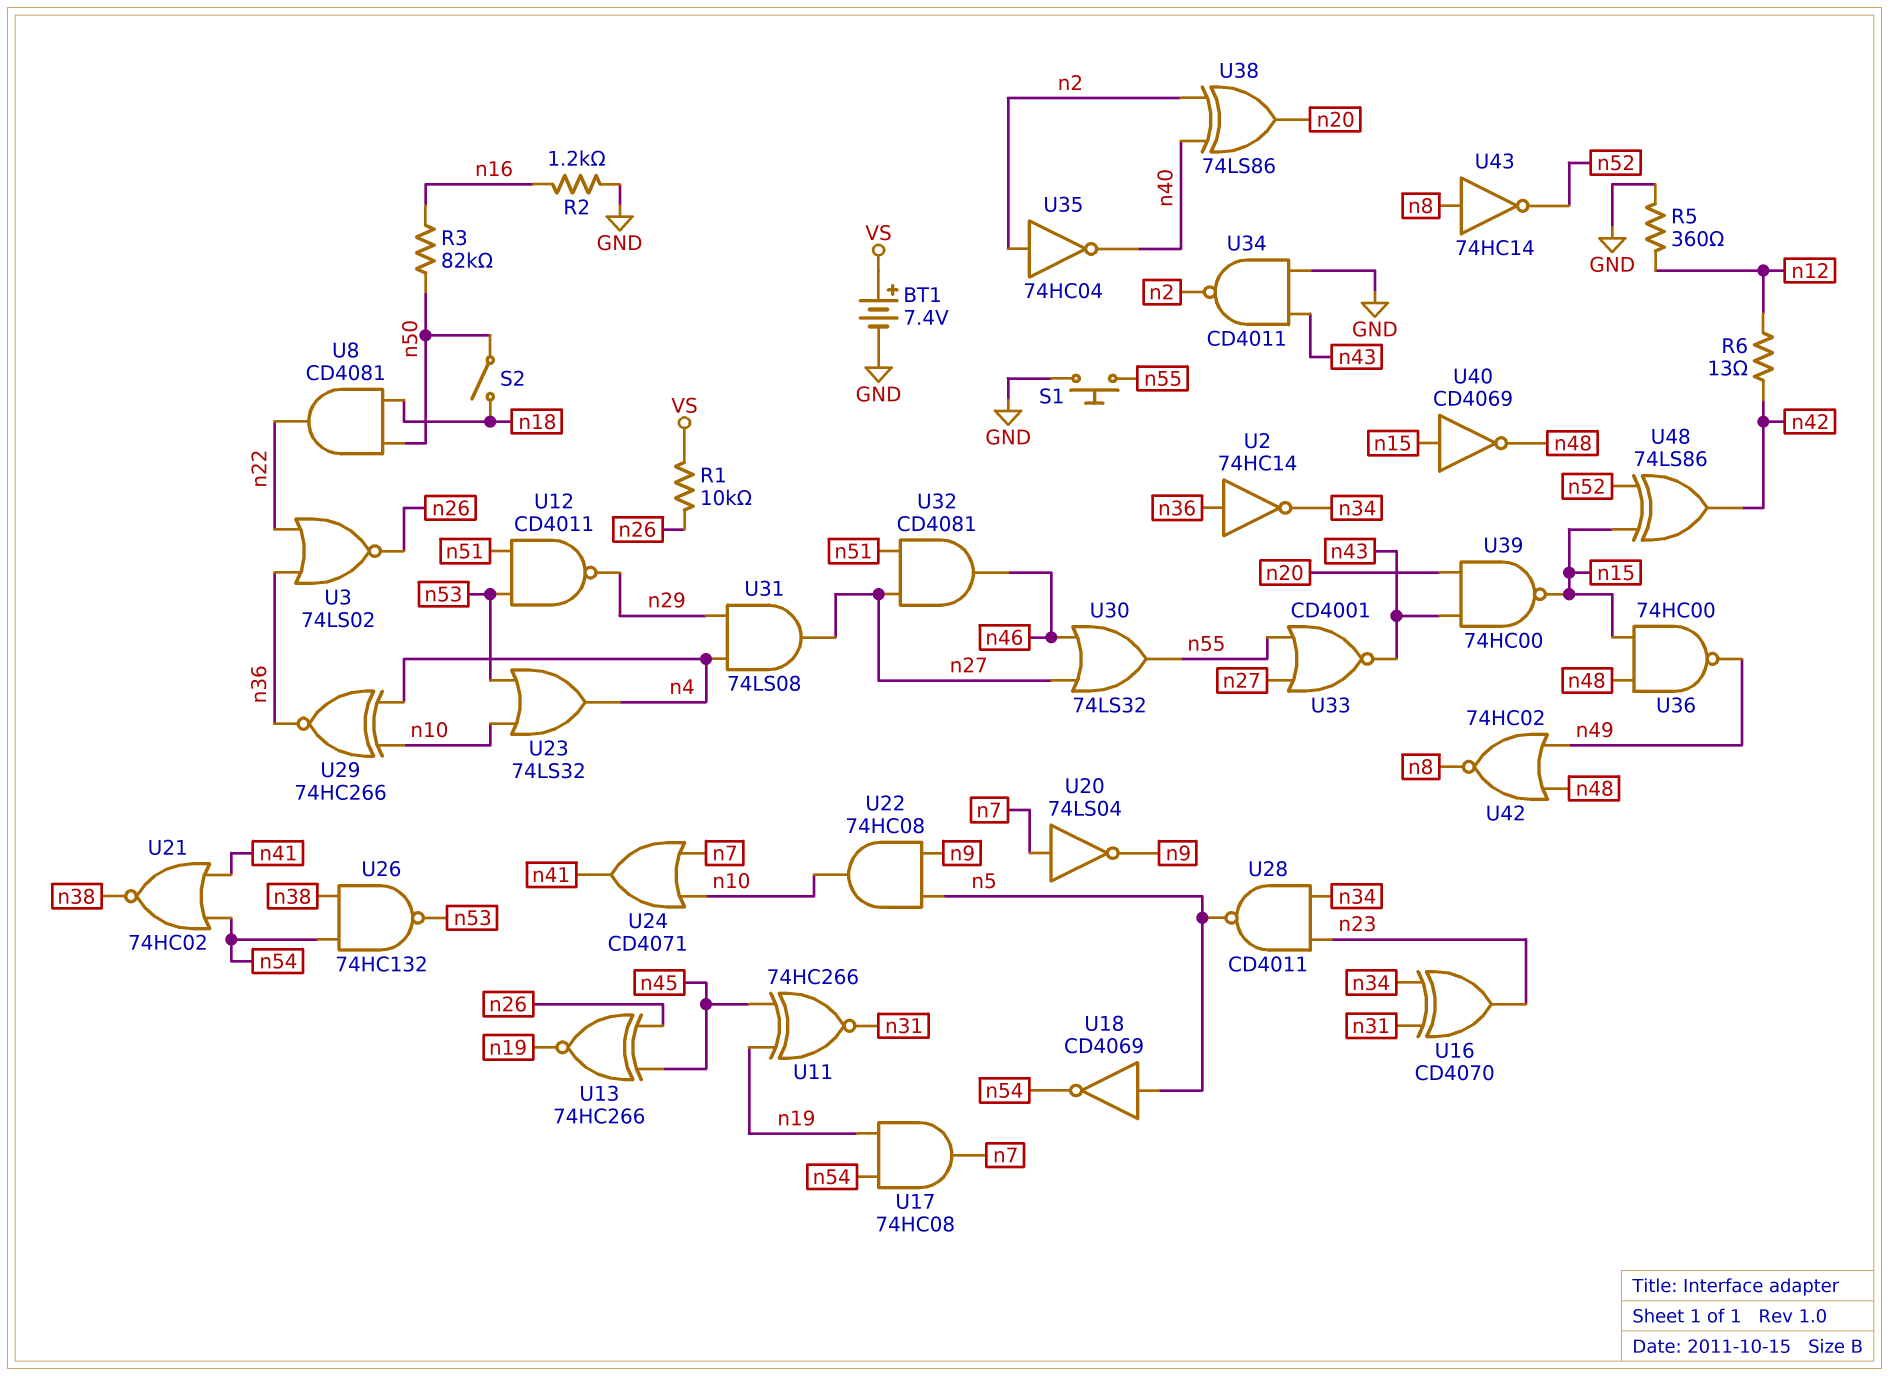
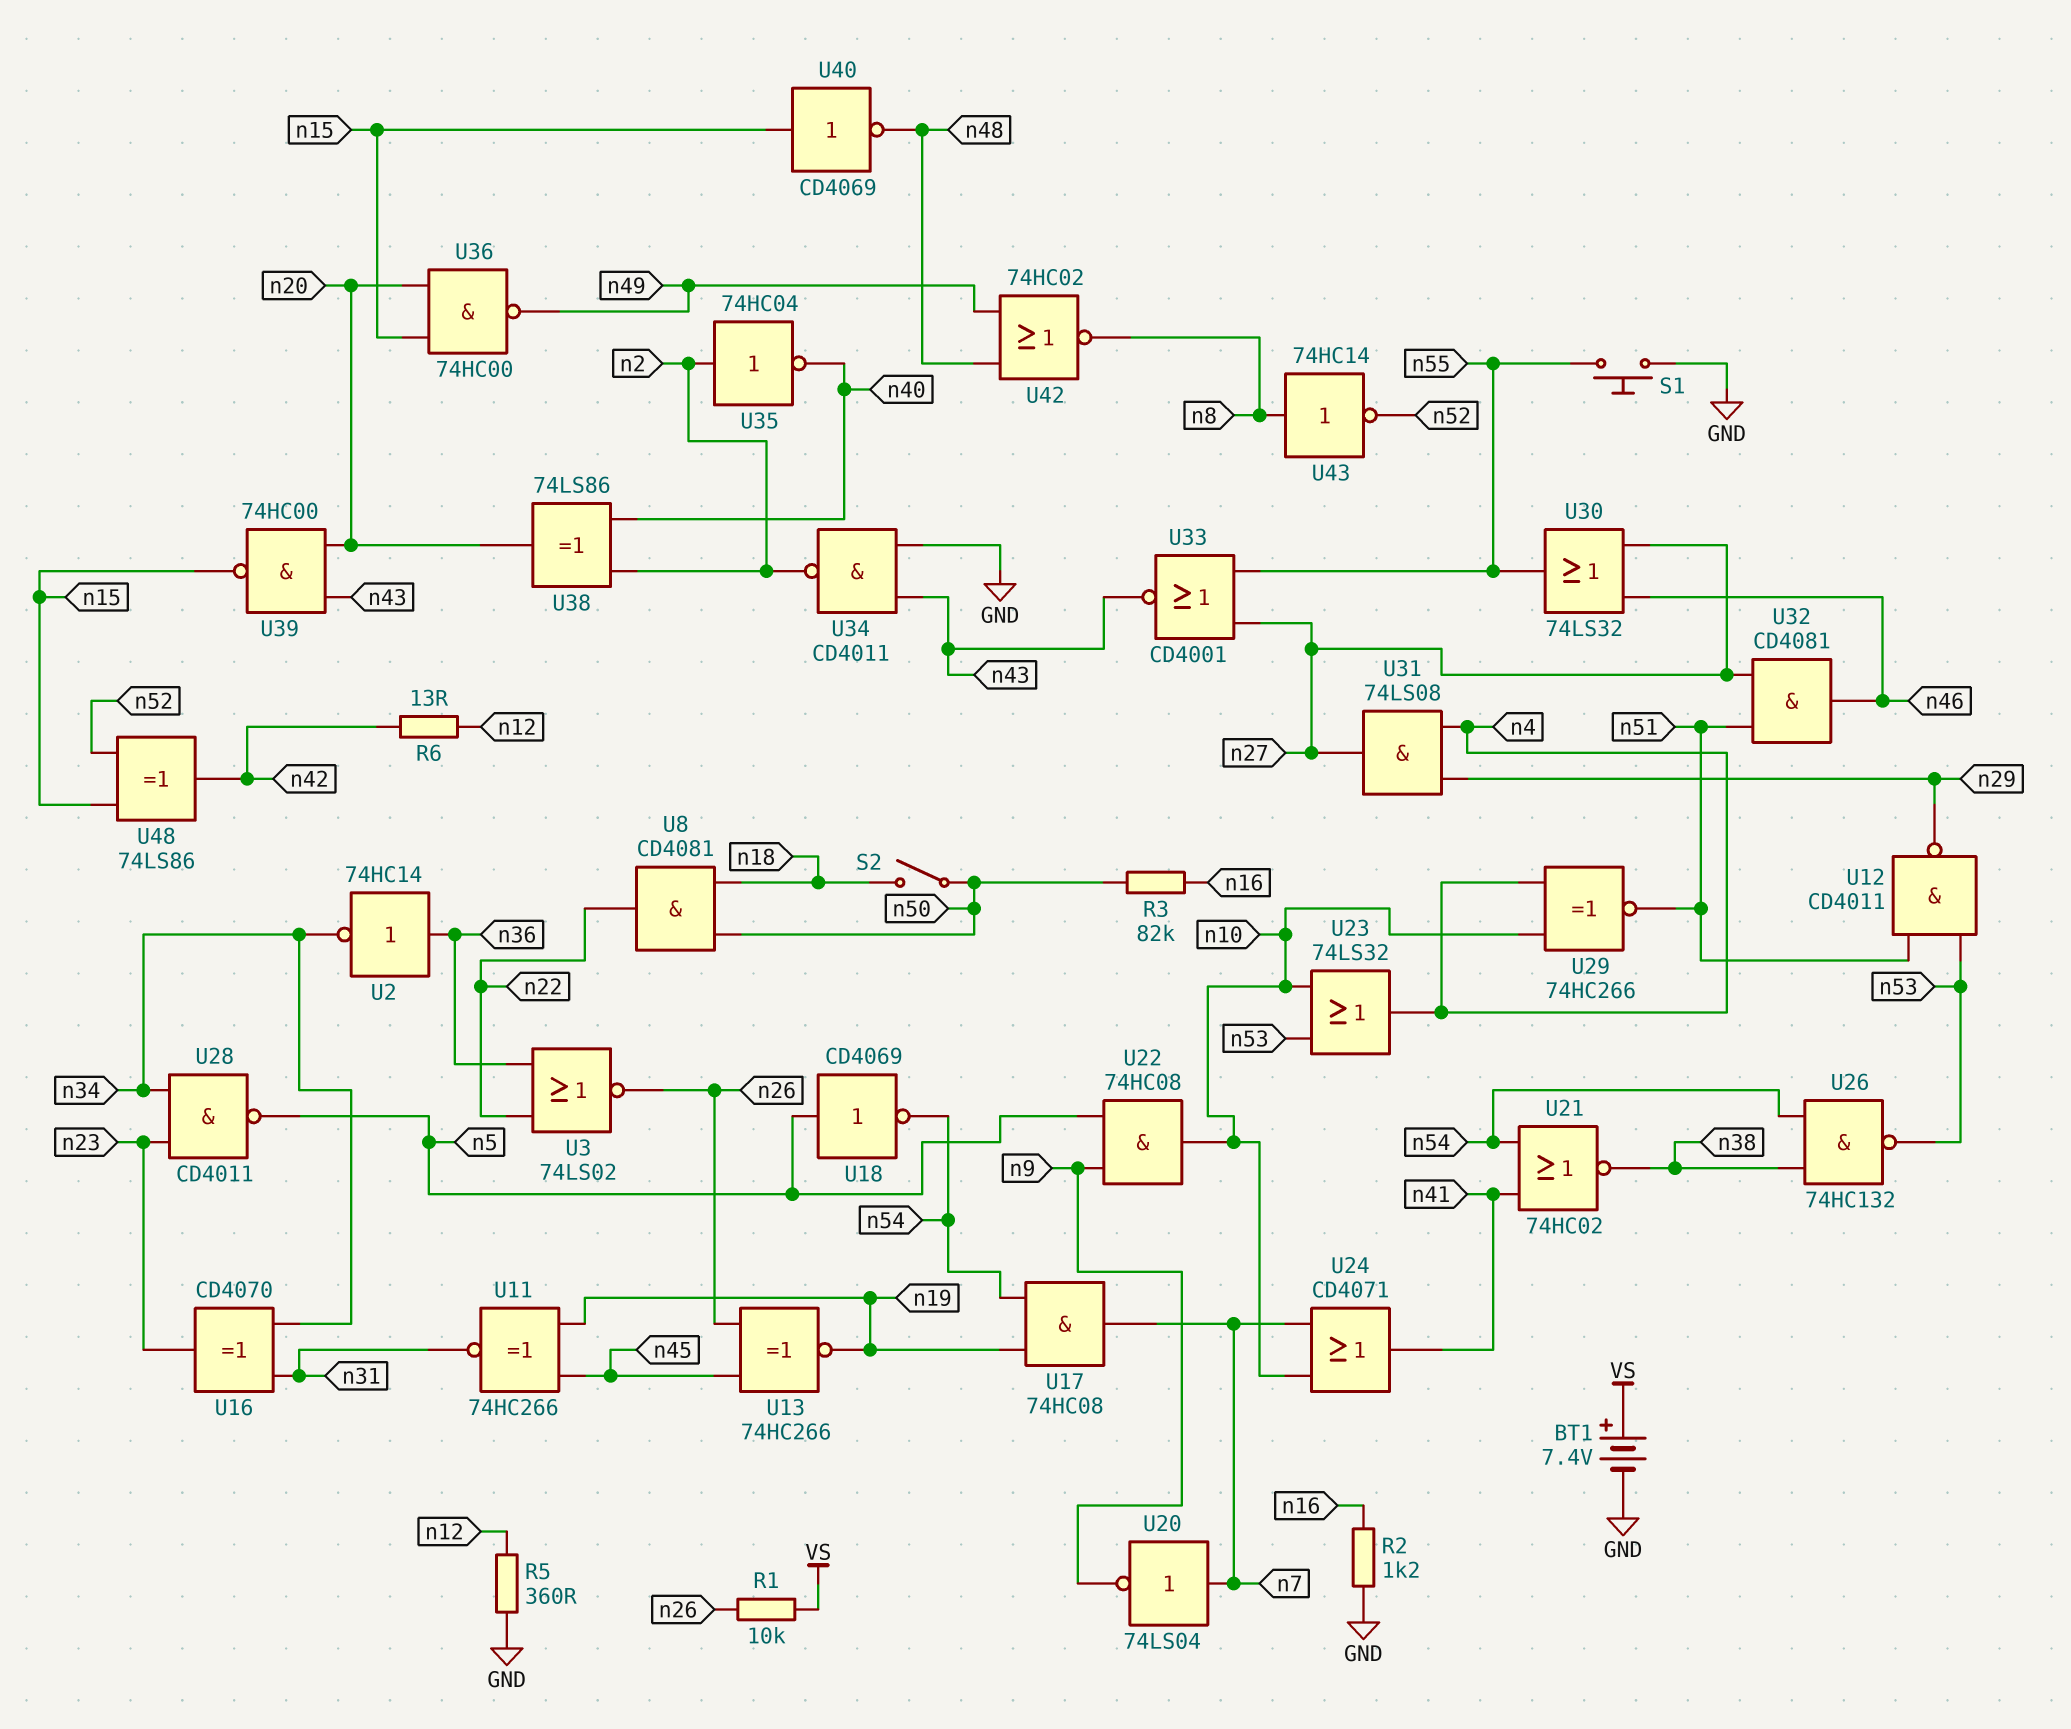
U29: XNOR 74HC266 (in n4, in n10, out n36) -> XNOR 74HC266 (in n4, in n10, out n51)
U36: NAND 74HC00 (in n15, in n48, out n49) -> NAND 74HC00 (in n15, in n20, out n49)

